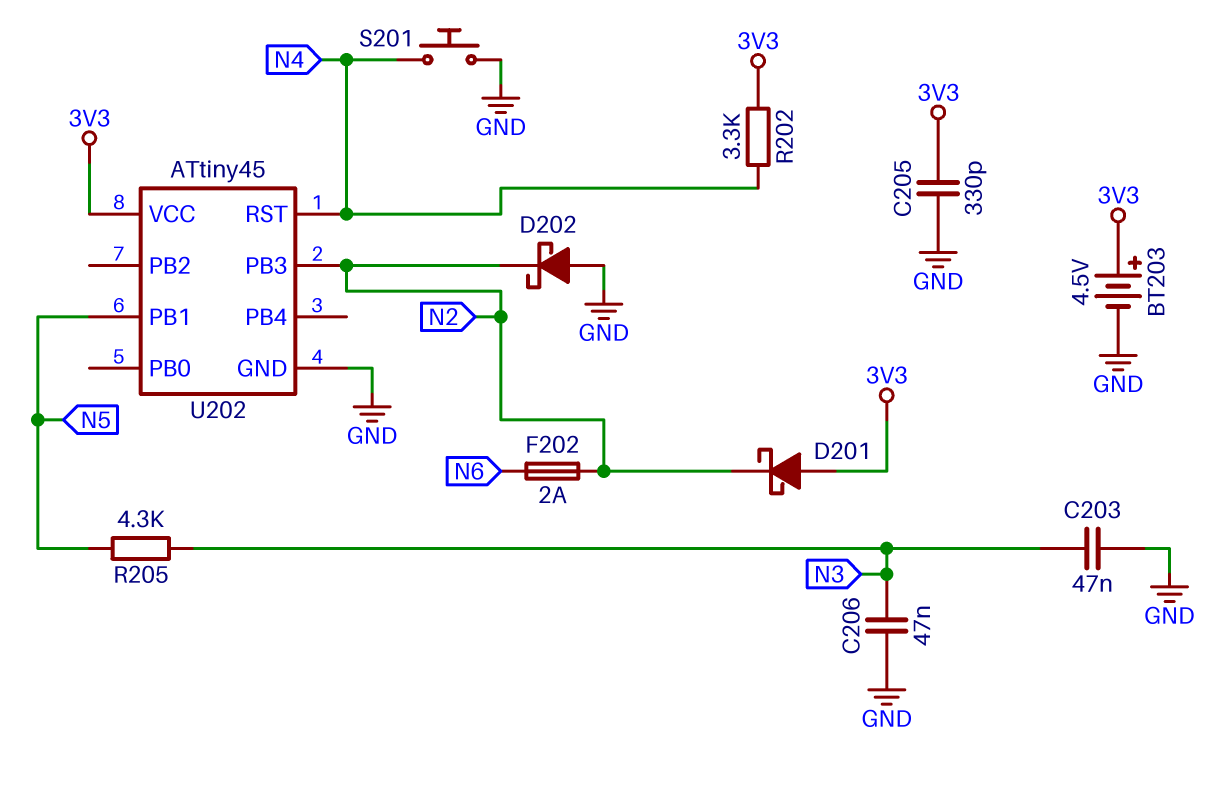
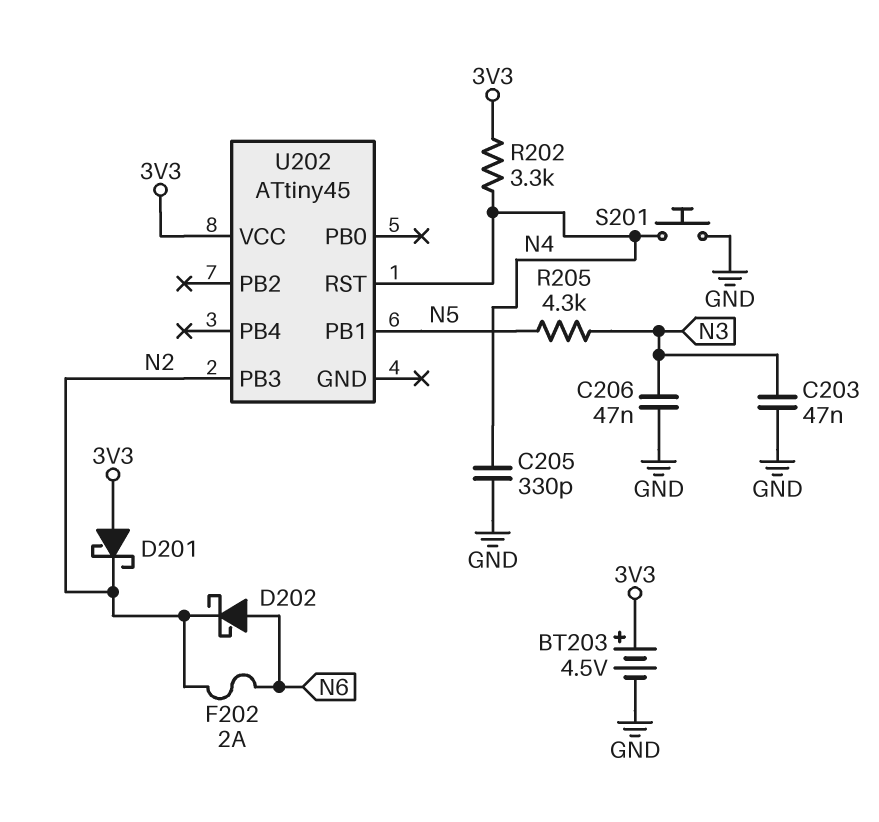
C205: 330pF (3V3, GND) -> 330pF (GND, N4)
D202: schottky (A GND, K N2) -> schottky (A N6, K N2)
U202 pin GND: GND -> none

